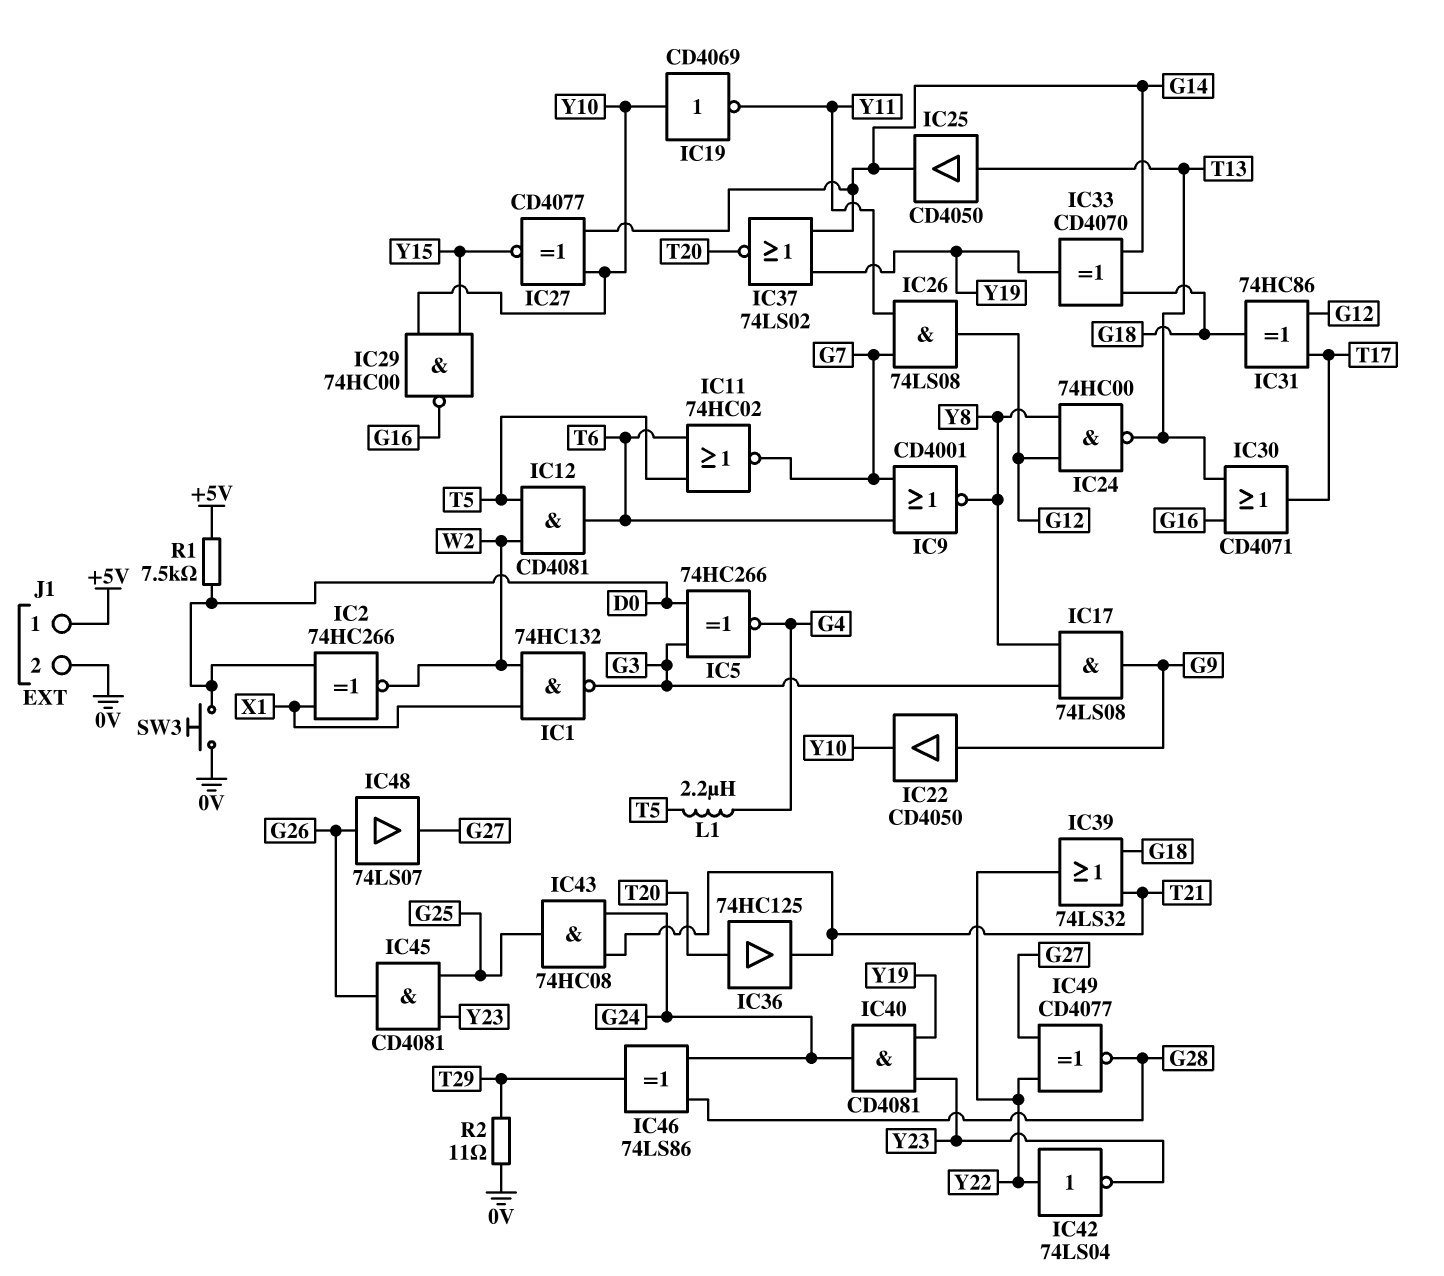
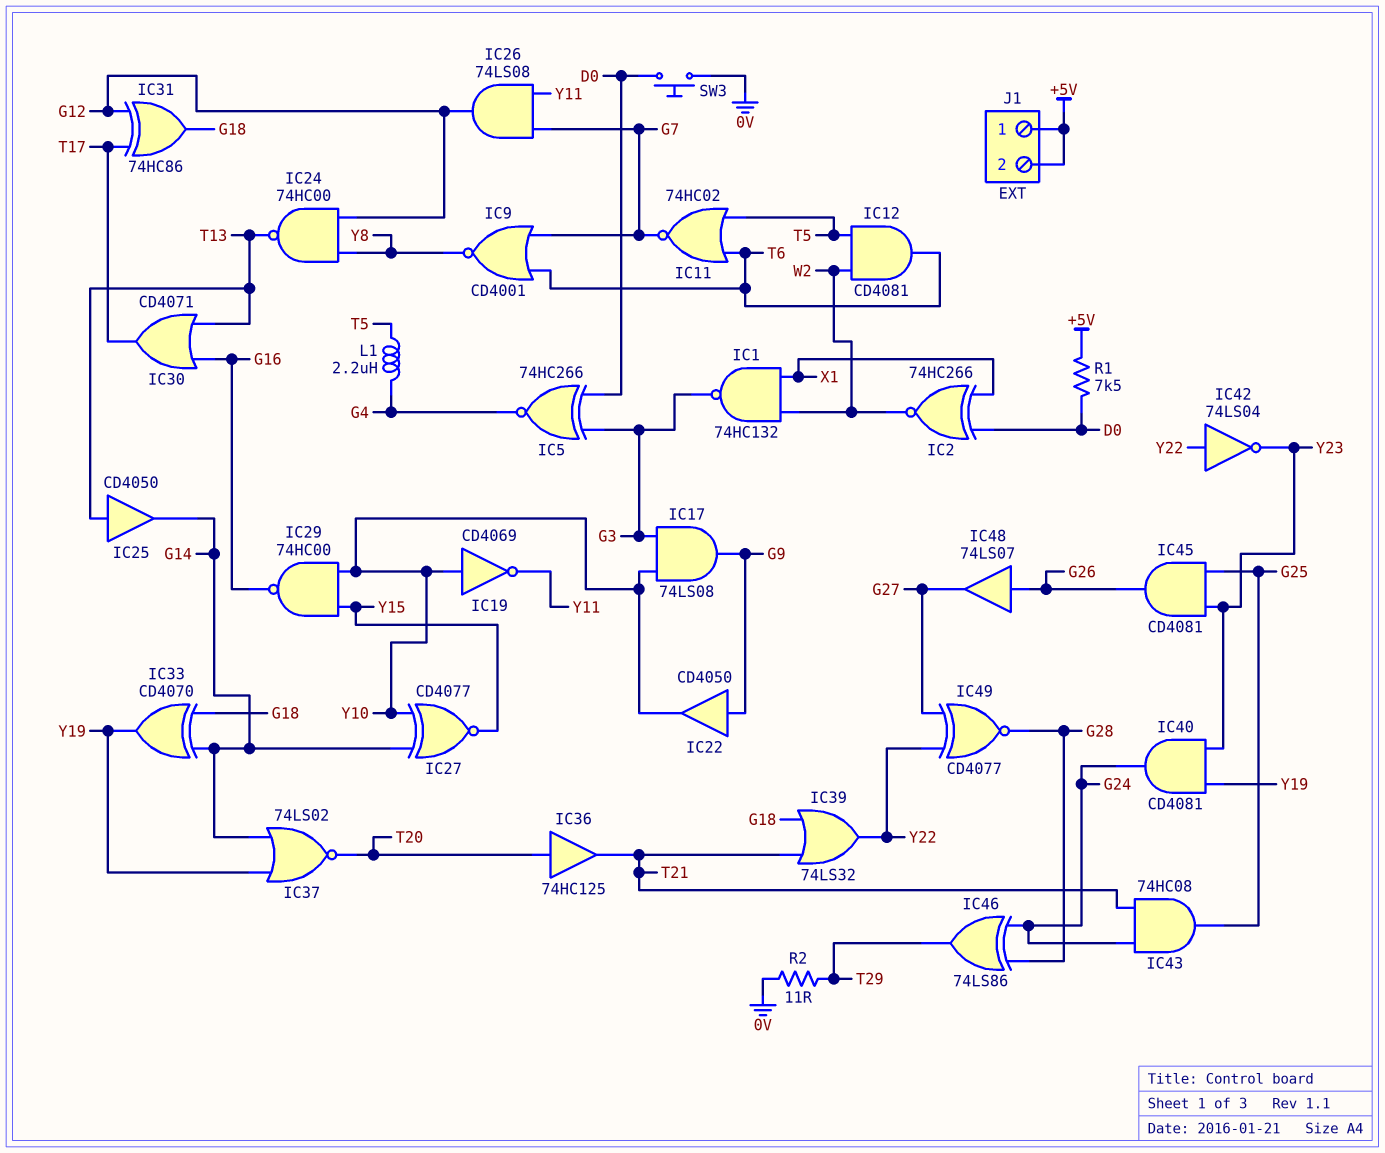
IC17: AND 74LS08 (in G3, in Y8, out G9) -> AND 74LS08 (in G3, in Y10, out G9)
J1 pin 2: 0V -> +5V

